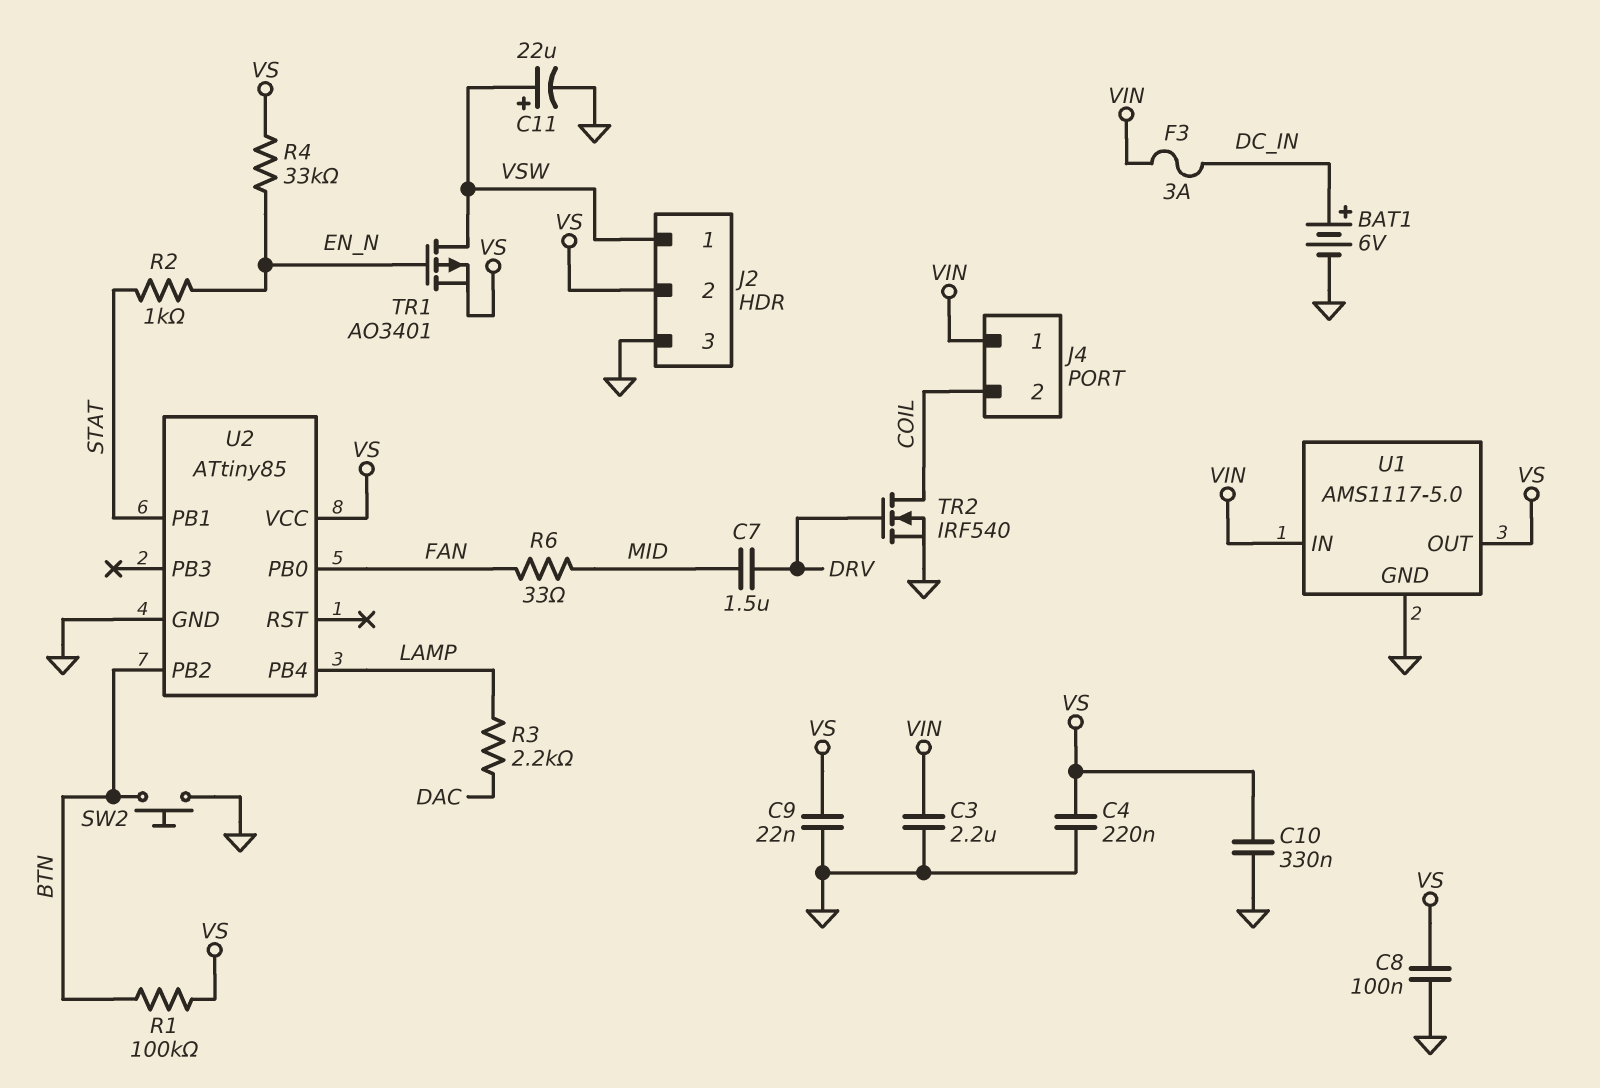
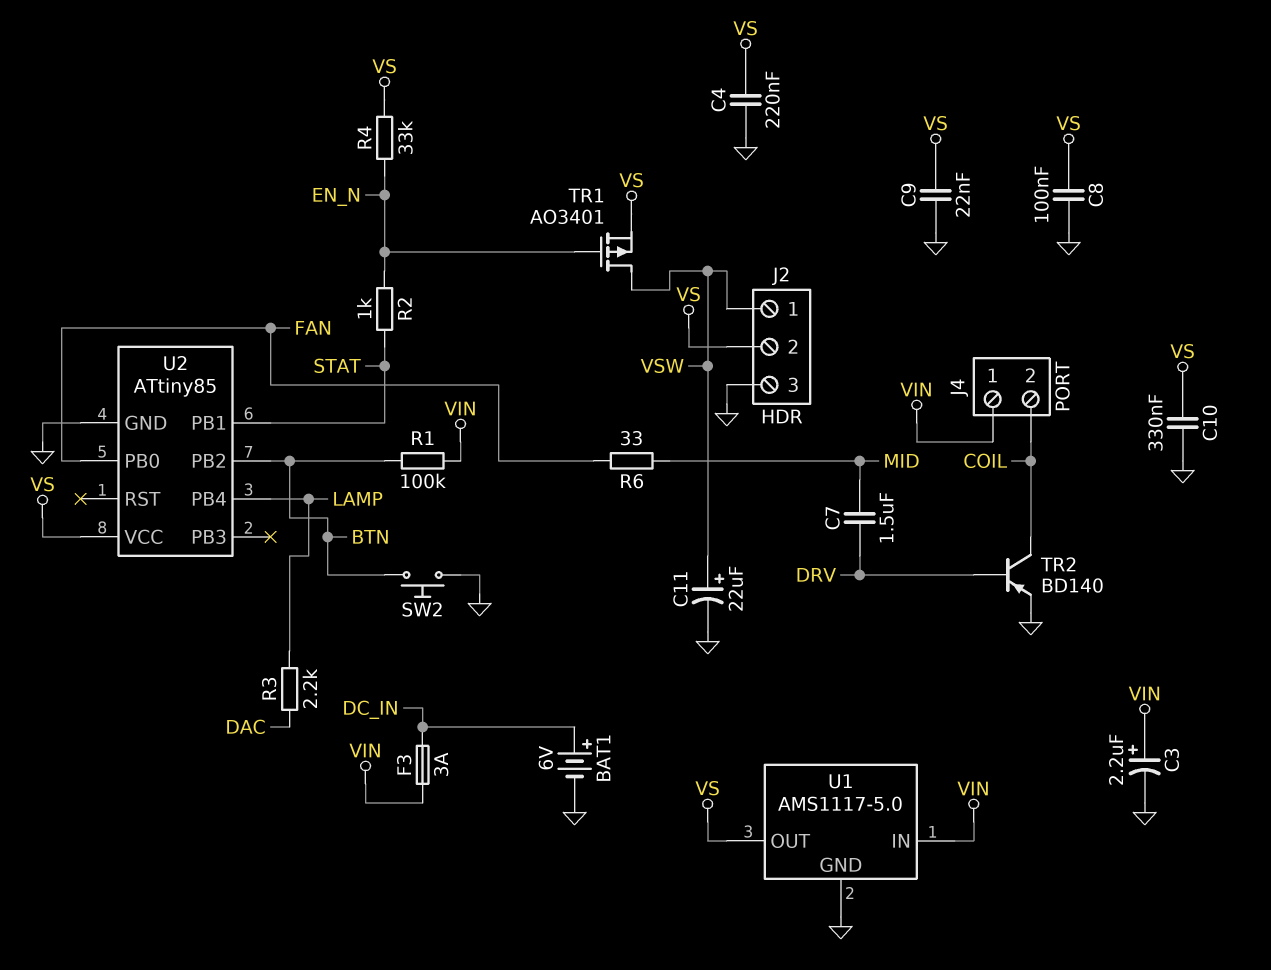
C3: 2.2uF (GND, VIN) -> 2.2uF (plus VIN, minus GND)
R1: 100k (BTN, VS) -> 100k (BTN, VIN)
TR2: NMOS IRF540 (G DRV, D COIL, S GND) -> PNP BD140 (B DRV, C COIL, E GND)

